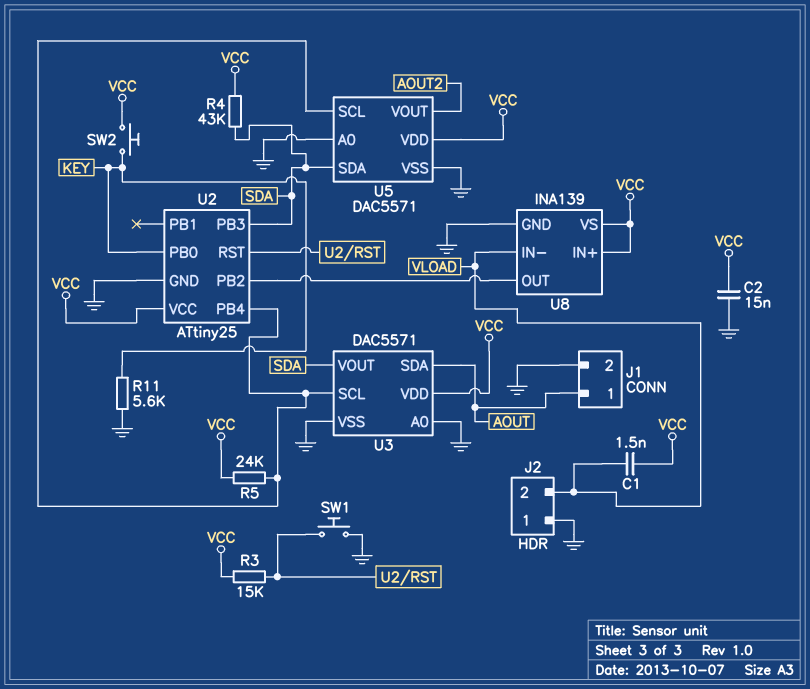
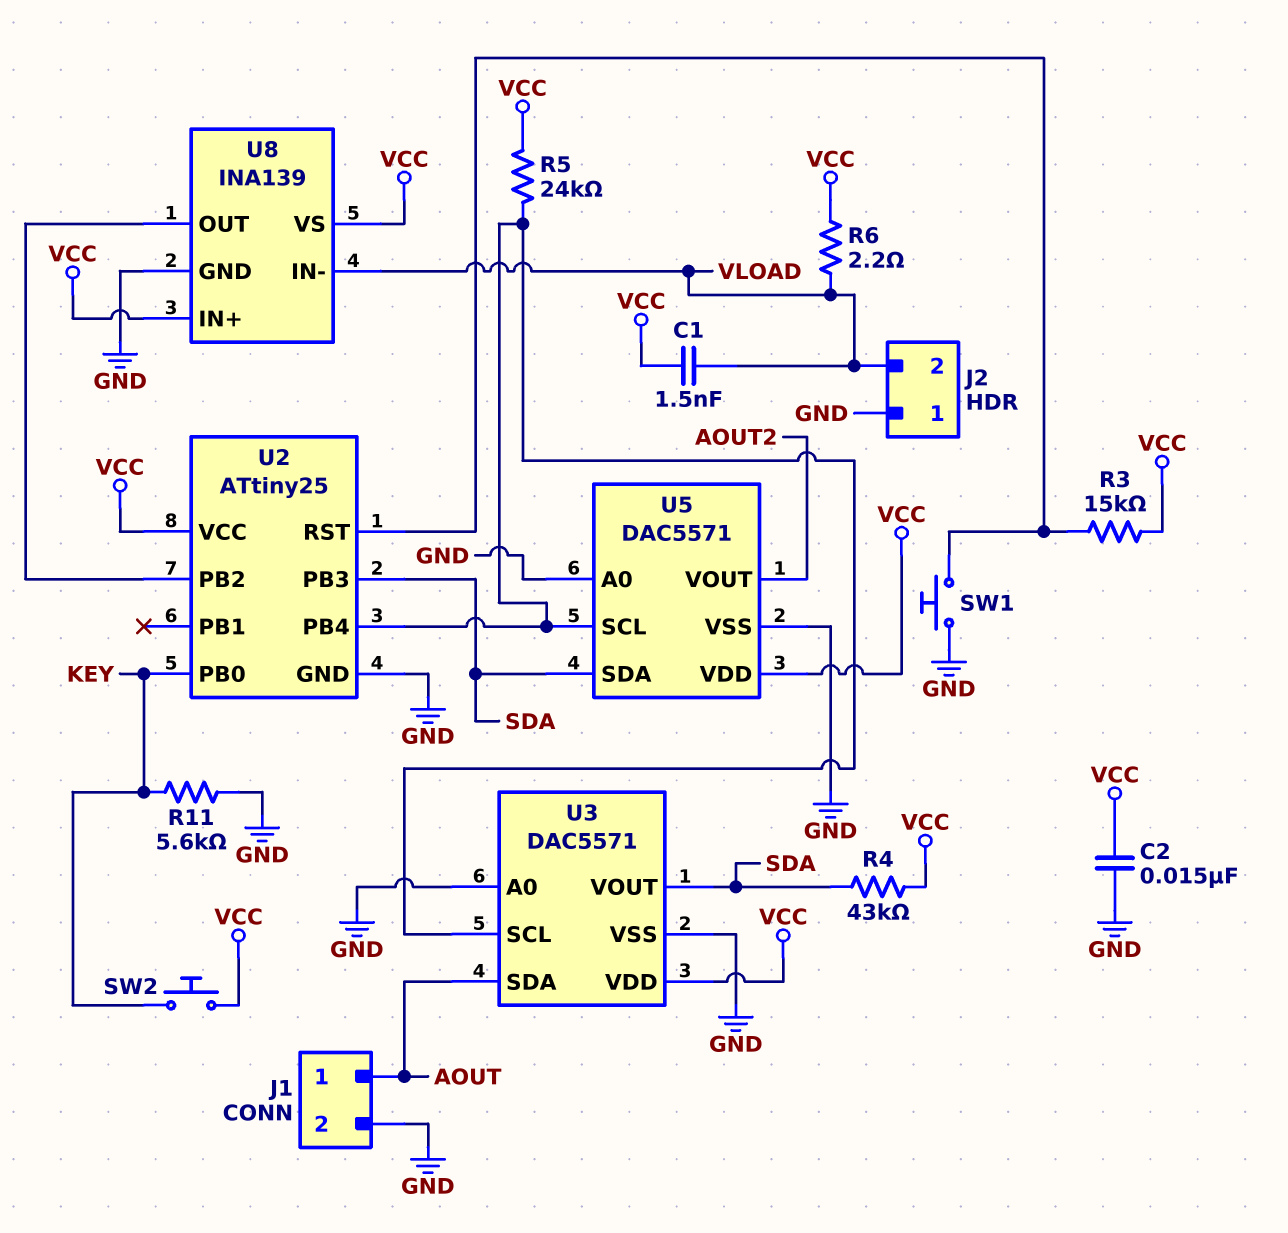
R6: none -> 2.2 (VCC, VLOAD)

